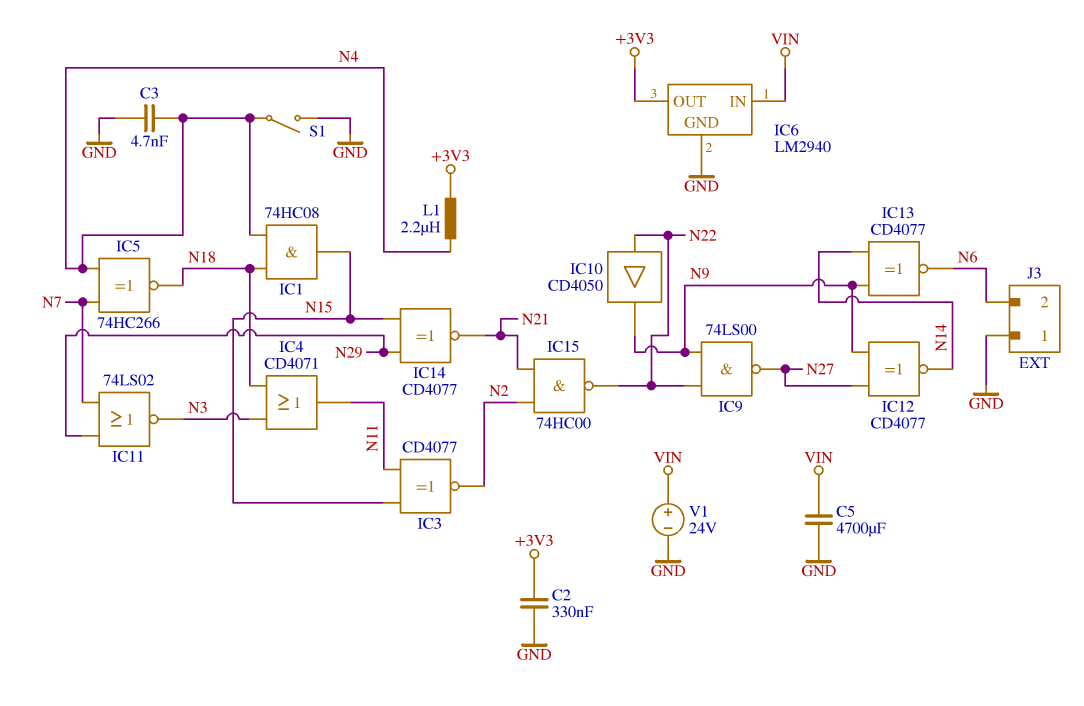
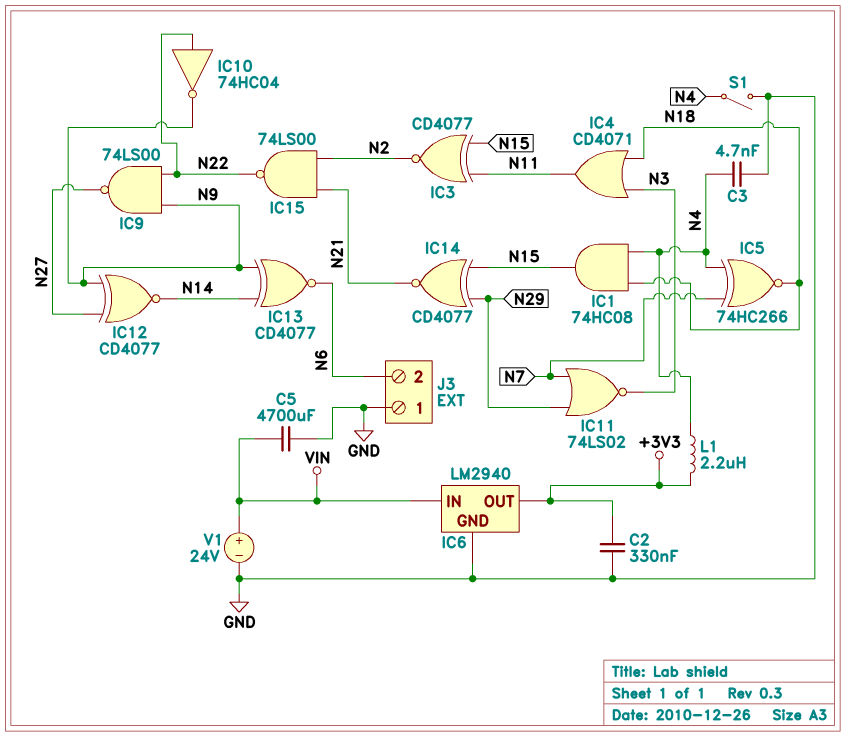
IC10: buffer CD4050 (in N22, out N9) -> NOT 74HC04 (in N22, out N9)
IC15: NAND 74HC00 (in N2, in N21, out N22) -> NAND 74LS00 (in N2, in N21, out N22)

